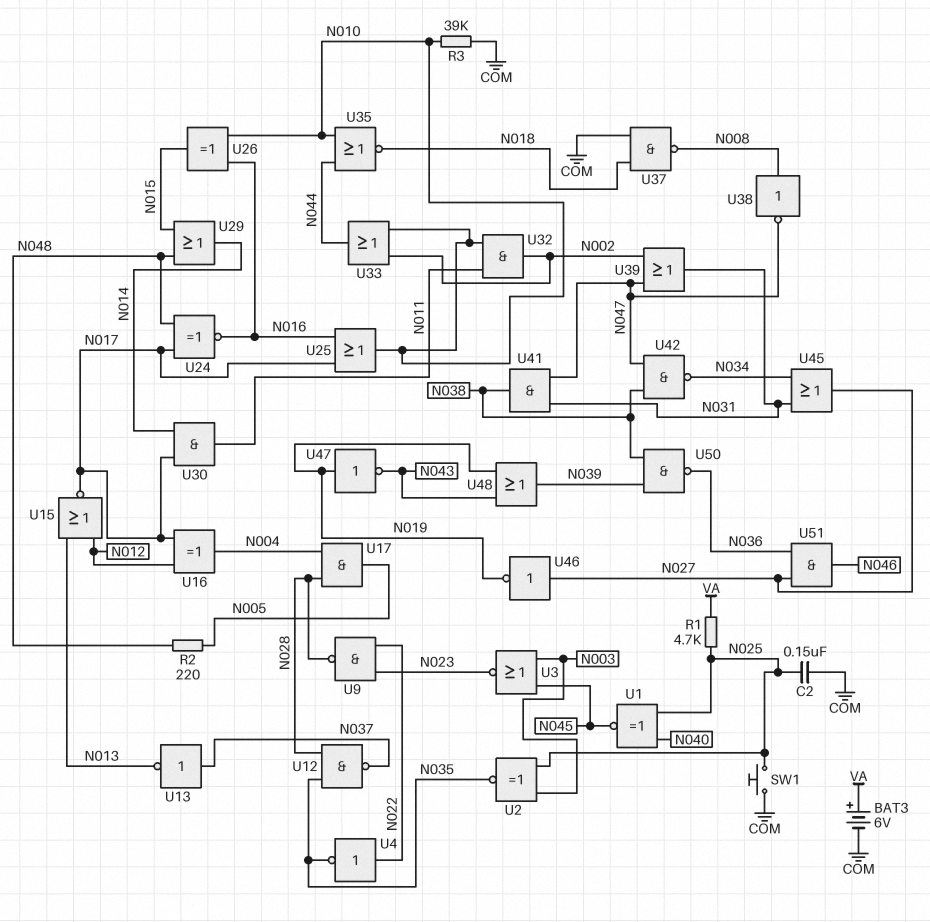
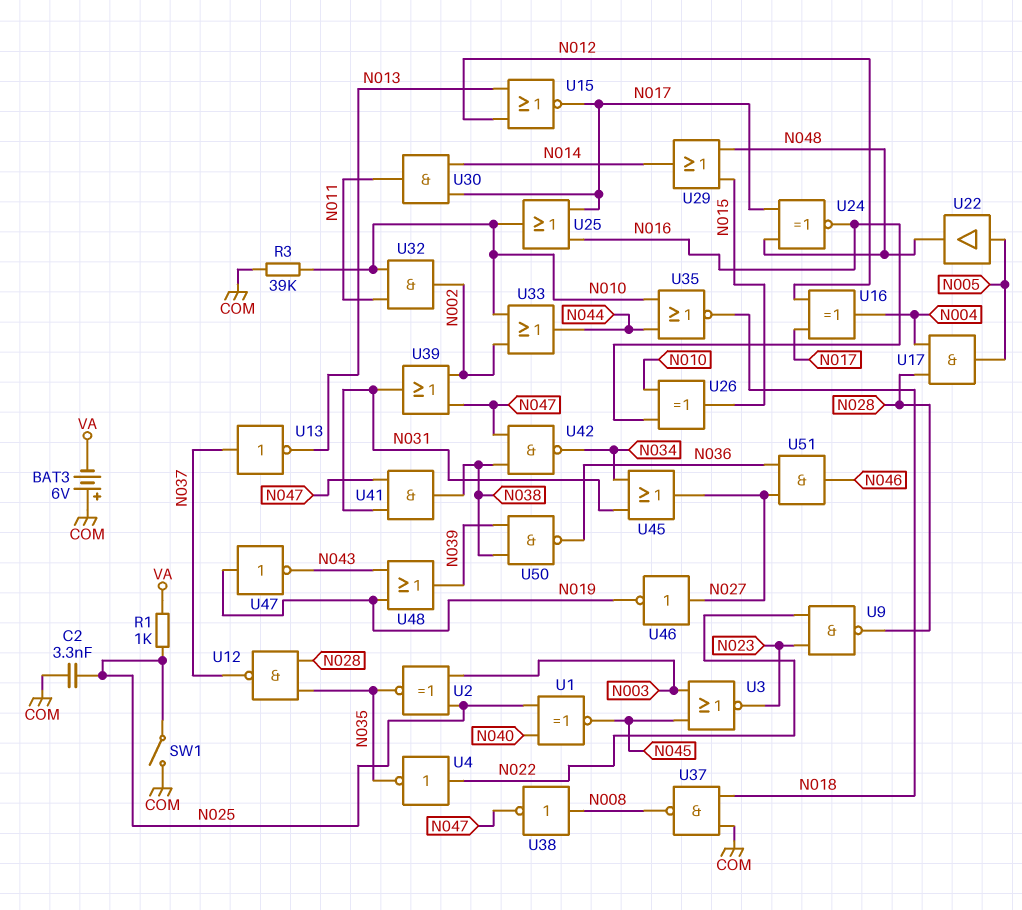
BAT3: 6V (plus VA, minus COM) -> 6V (plus COM, minus VA)
C2: 150nF (COM, N025) -> 3.3nF (COM, N025)
R1: 4.7k (N025, VA) -> 1k (N025, VA)
R2: 220 (N005, N048) -> none
SW1: button (COM, N025) -> switch (COM, N025)
U22: none -> buffer (in N005, out N048)

